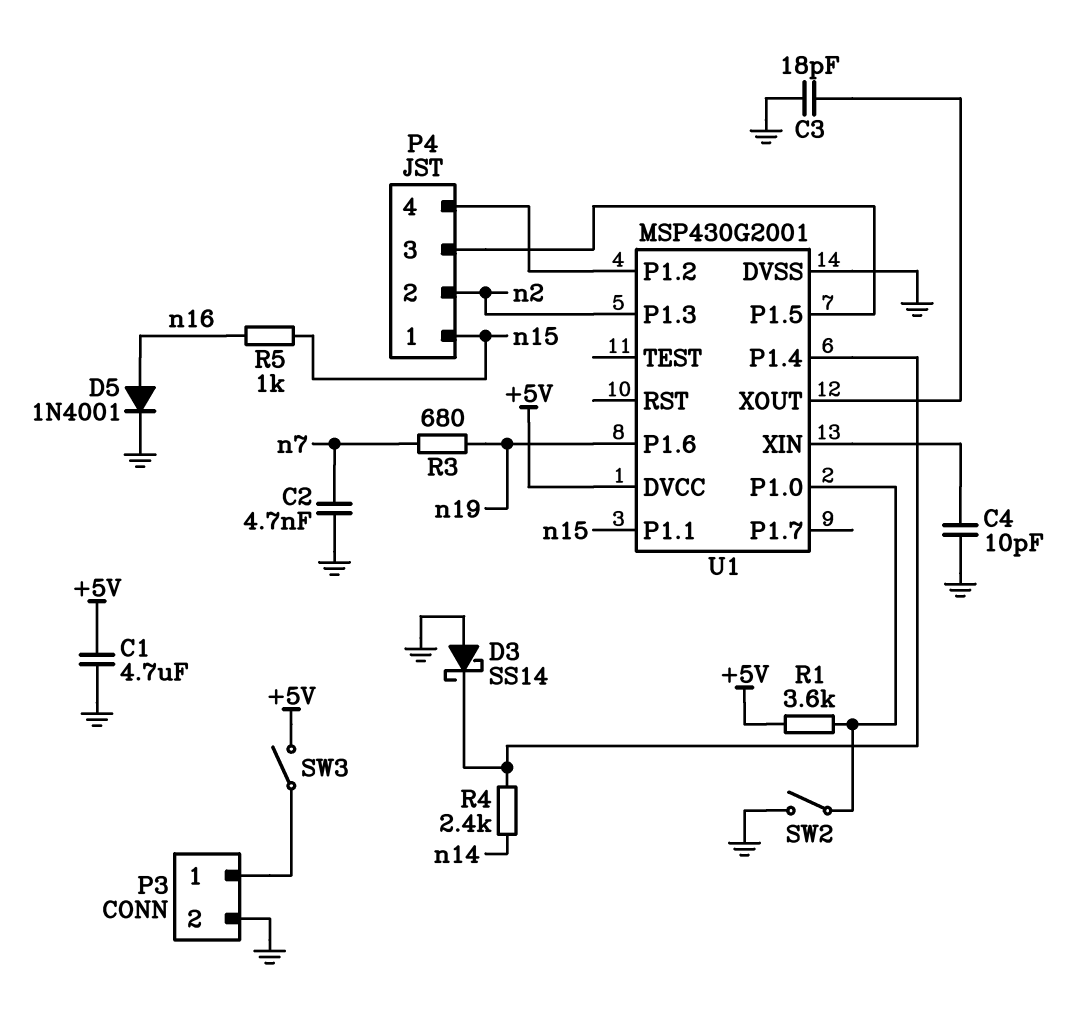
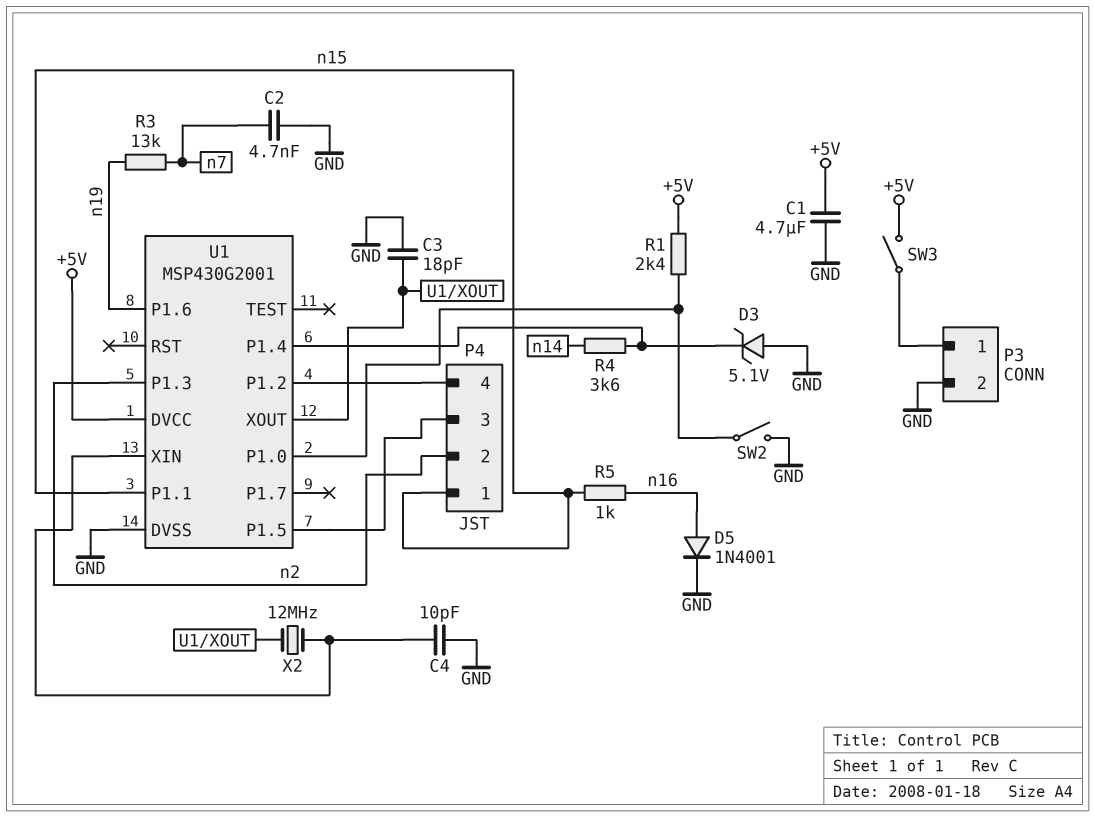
D3: schottky SS14 (A GND, K U1/P1.4) -> zener 5.1V (A GND, K U1/P1.4)
R1: 3.6k (+5V, U1/P1.0) -> 2.4k (+5V, U1/P1.0)
R3: 680 (n7, n19) -> 13k (n7, n19)
R4: 2.4k (U1/P1.4, n14) -> 3.6k (U1/P1.4, n14)
X2: none -> 12MHz (U1/XIN, U1/XOUT)

